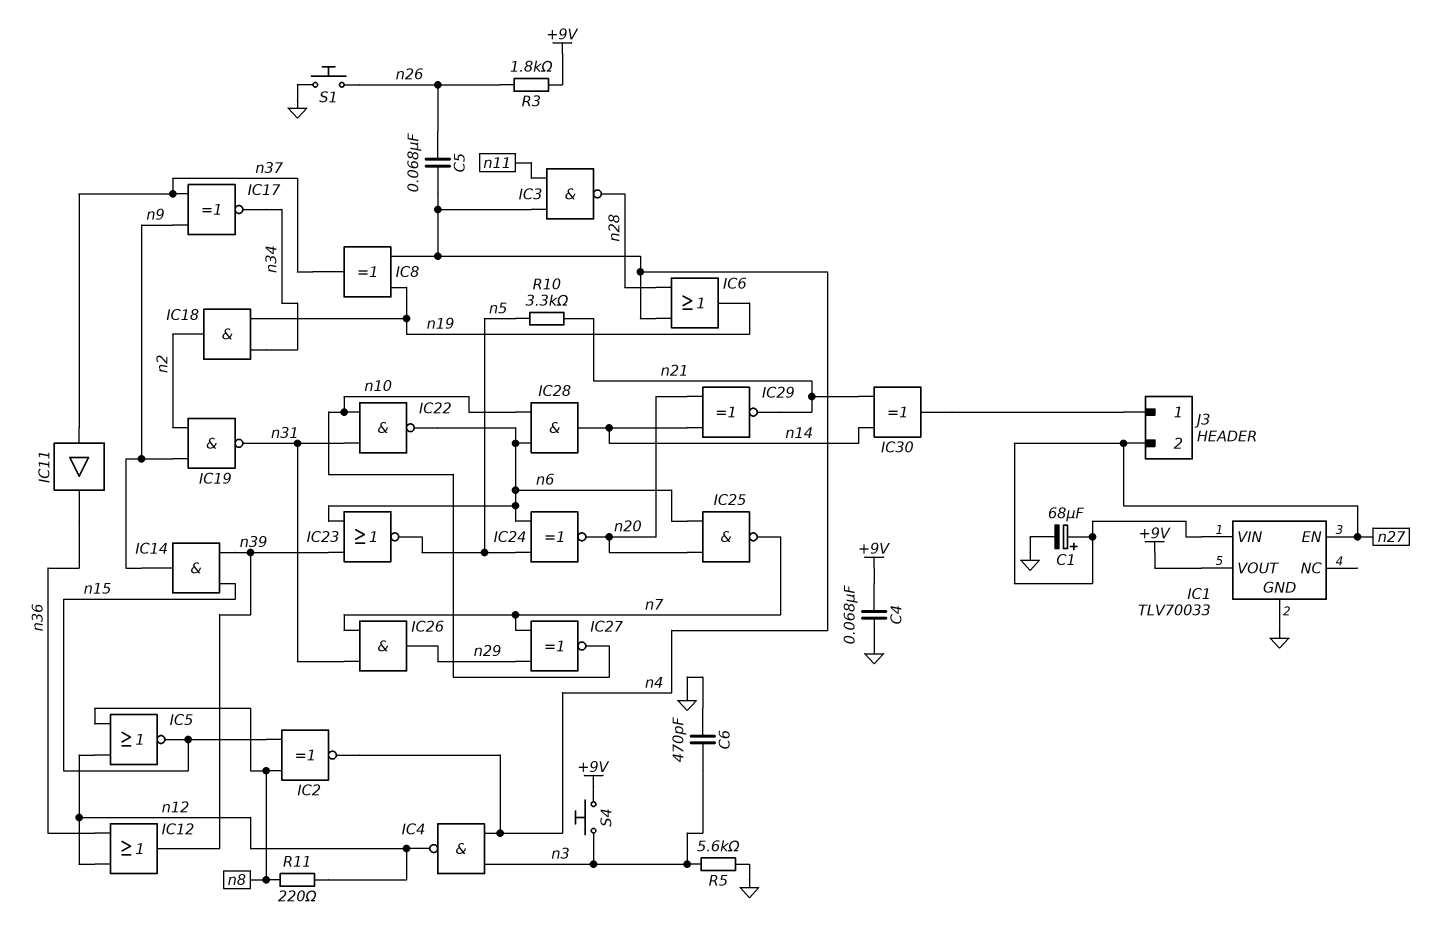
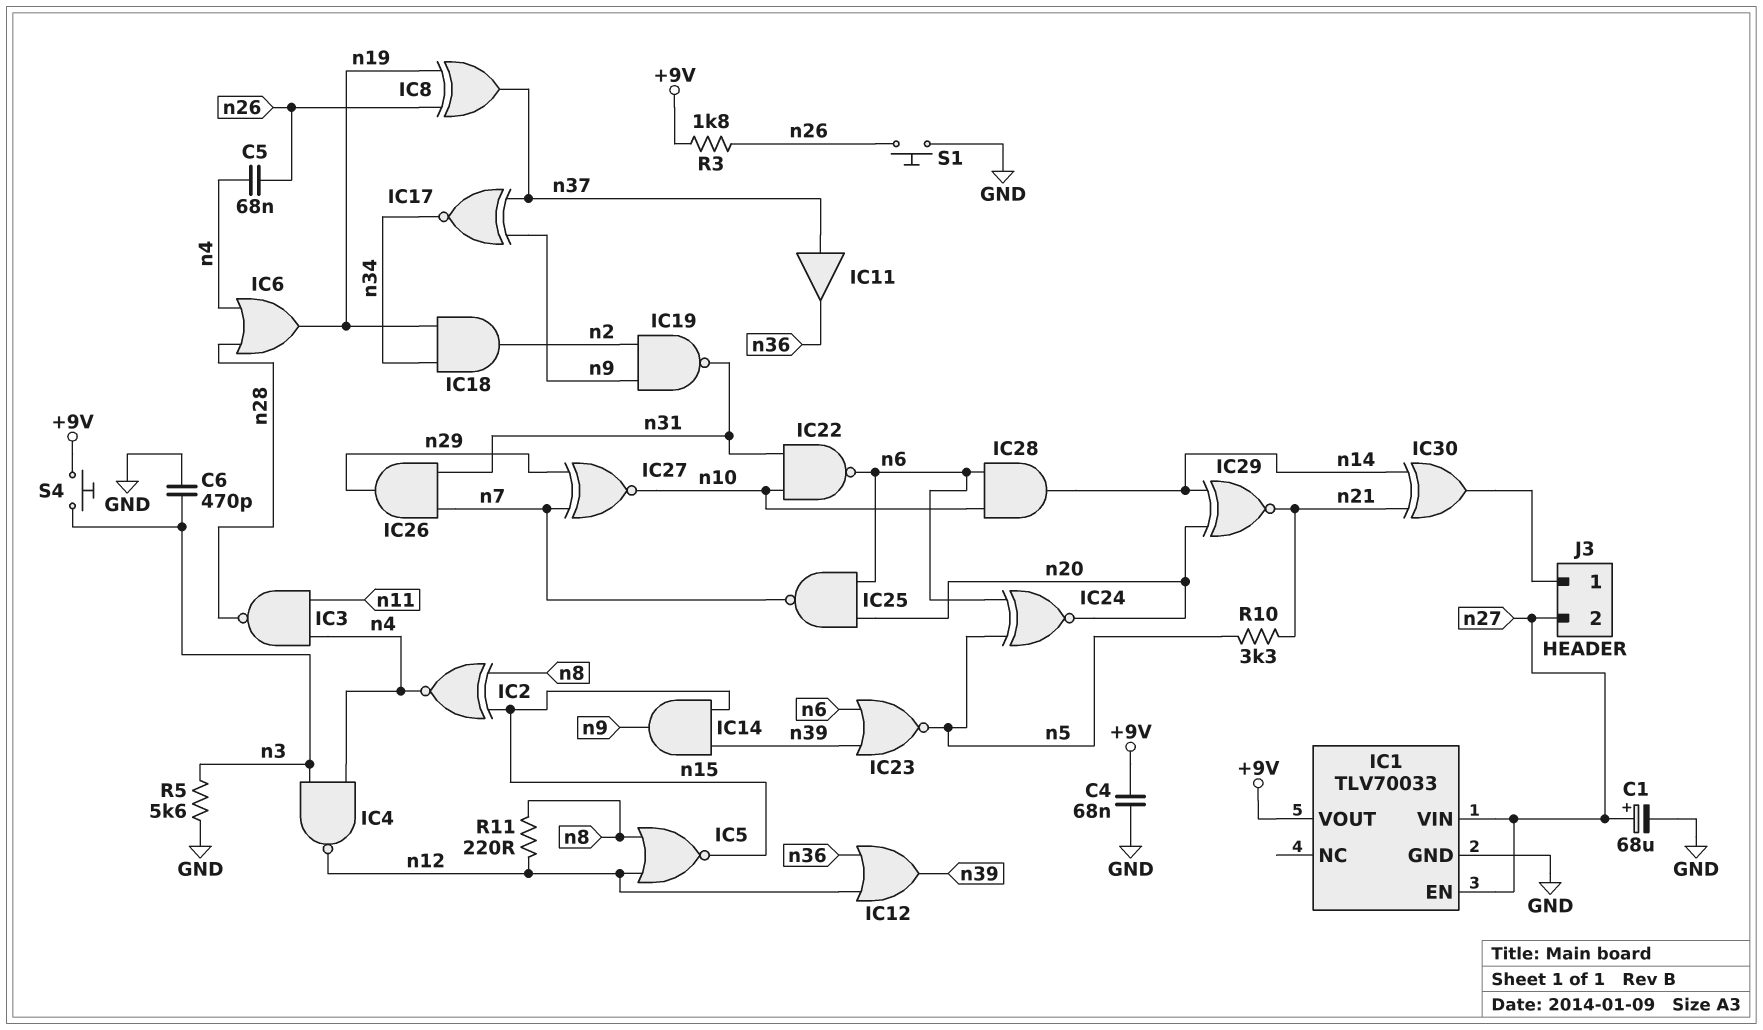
IC8: XOR (in n4, in n19, out n37) -> XOR (in n19, in n26, out n37)

